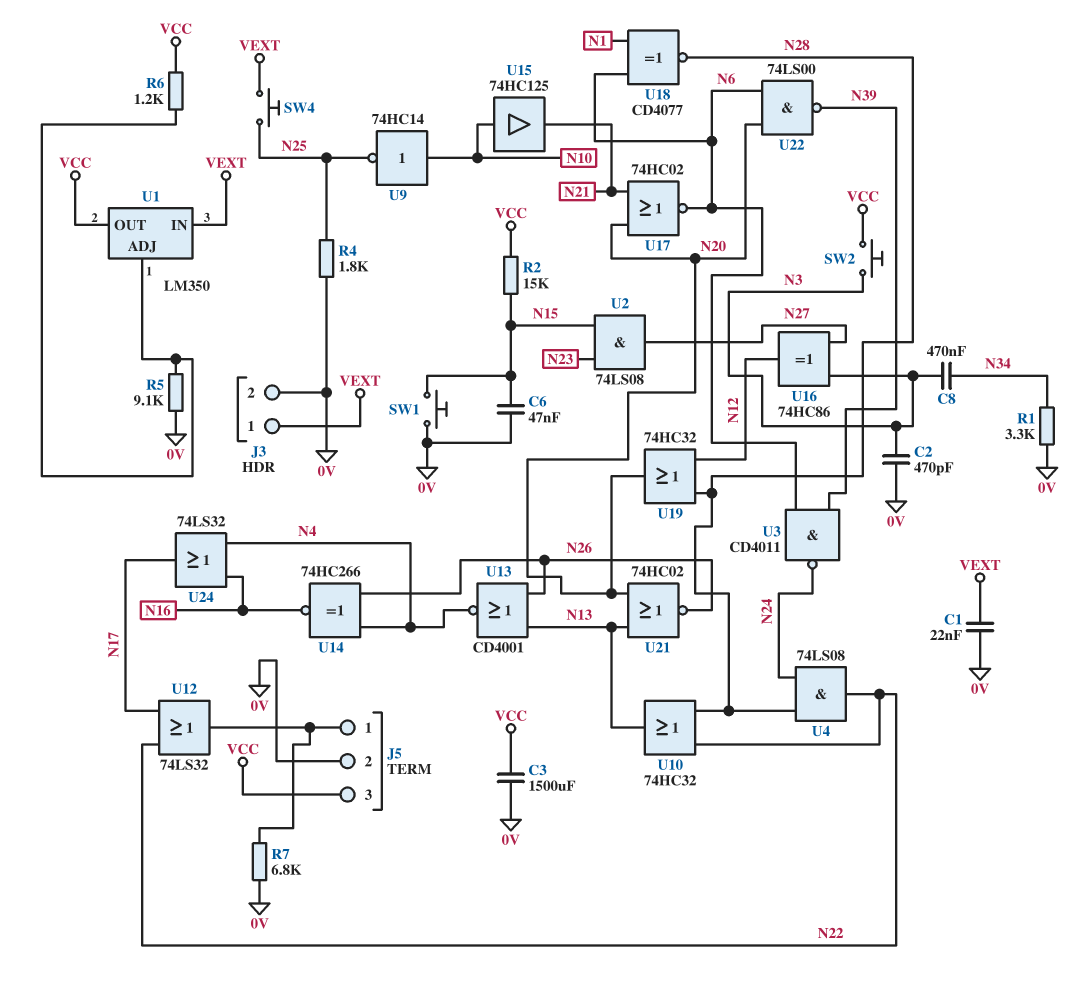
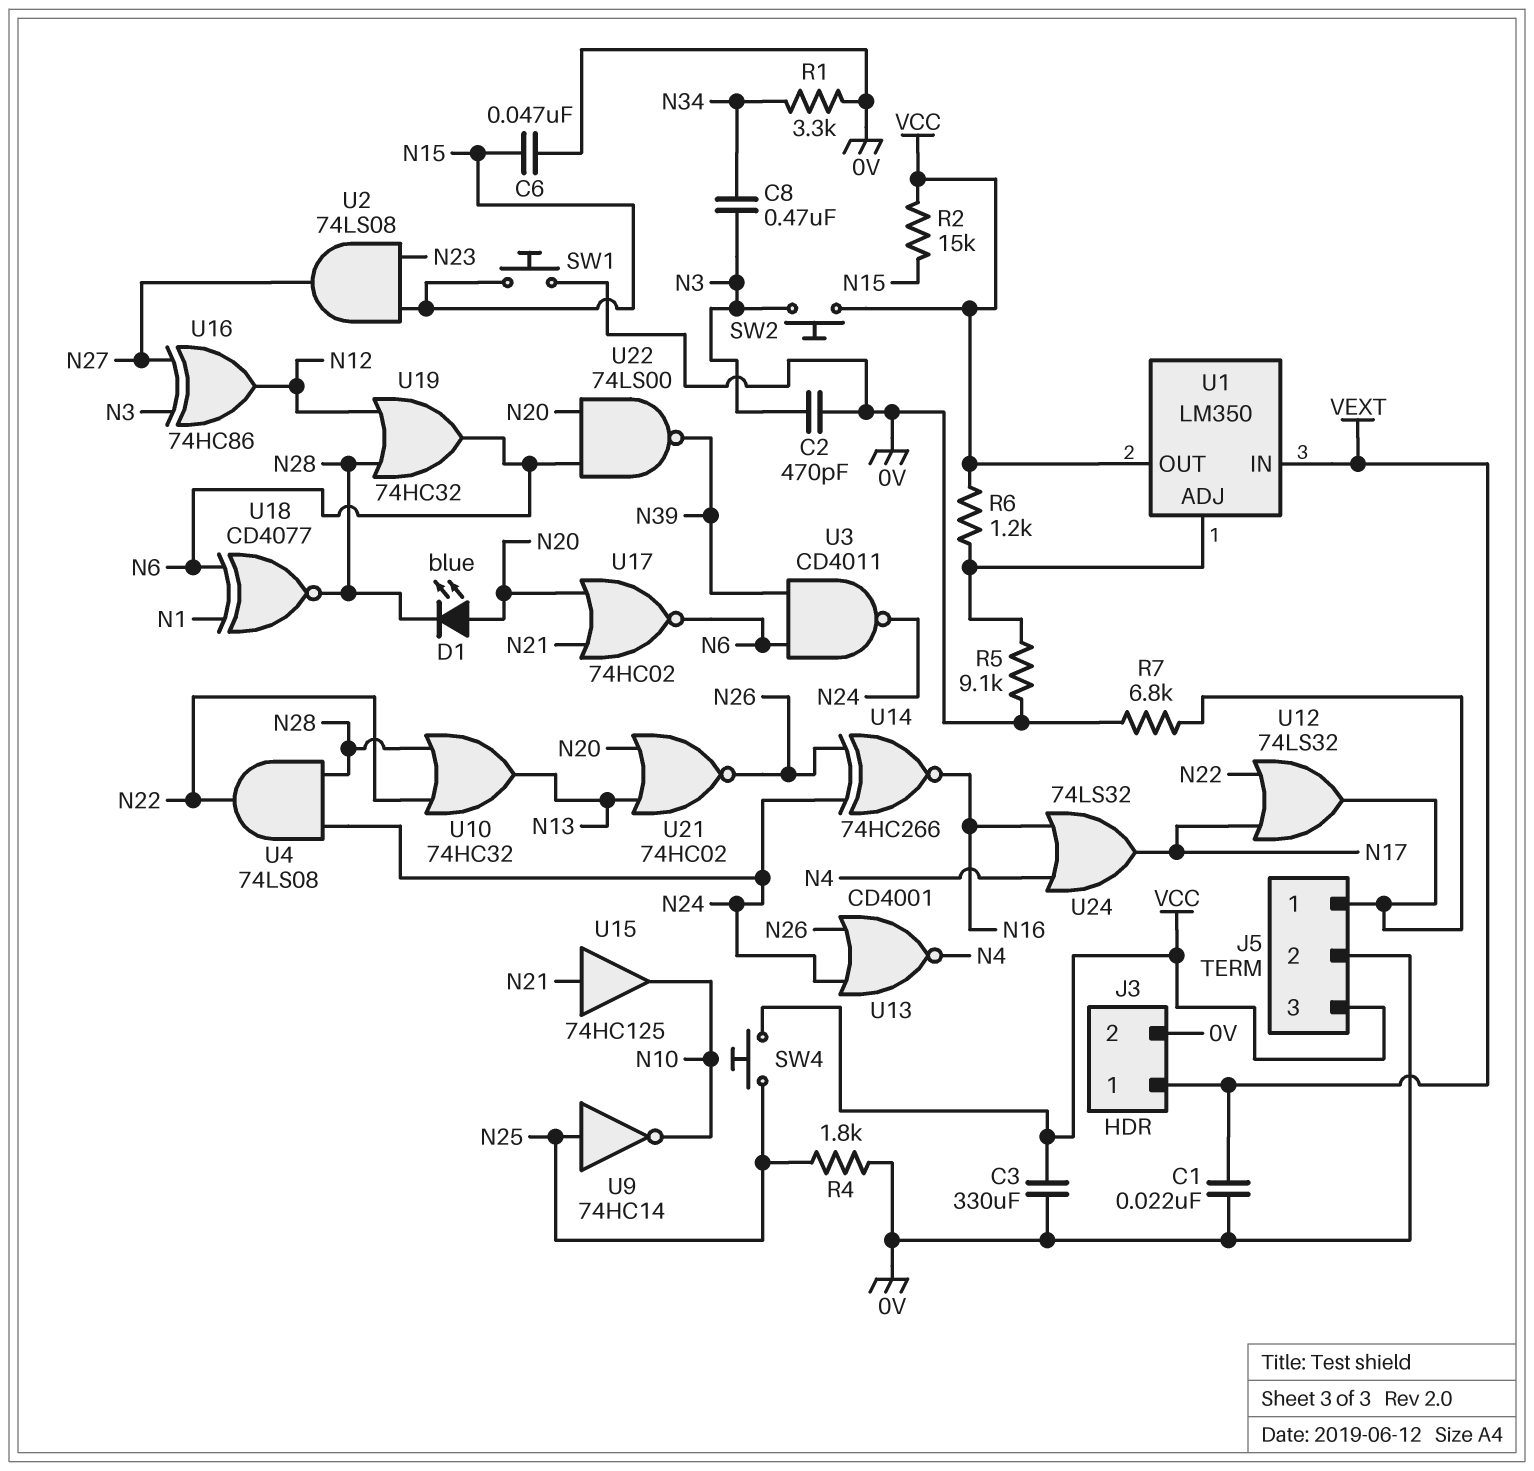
C3: 1500uF (0V, VCC) -> 330uF (0V, VCC)
D1: none -> LED blue (A N20, K N28)
SW4: button (N25, VEXT) -> button (N25, VCC)
U9: NOT 74HC14 (in N10, out N25) -> NOT 74HC14 (in N25, out N10)
U13: NOR CD4001 (in N13, in N26, out N4) -> NOR CD4001 (in N24, in N26, out N4)
U14: XNOR 74HC266 (in N4, in N26, out N16) -> XNOR 74HC266 (in N24, in N26, out N16)
U15: buffer 74HC125 (in N10, out N21) -> buffer 74HC125 (in N21, out N10)
U19: OR 74HC32 (in N12, in N28, out N20) -> OR 74HC32 (in N12, in N28, out N6)

